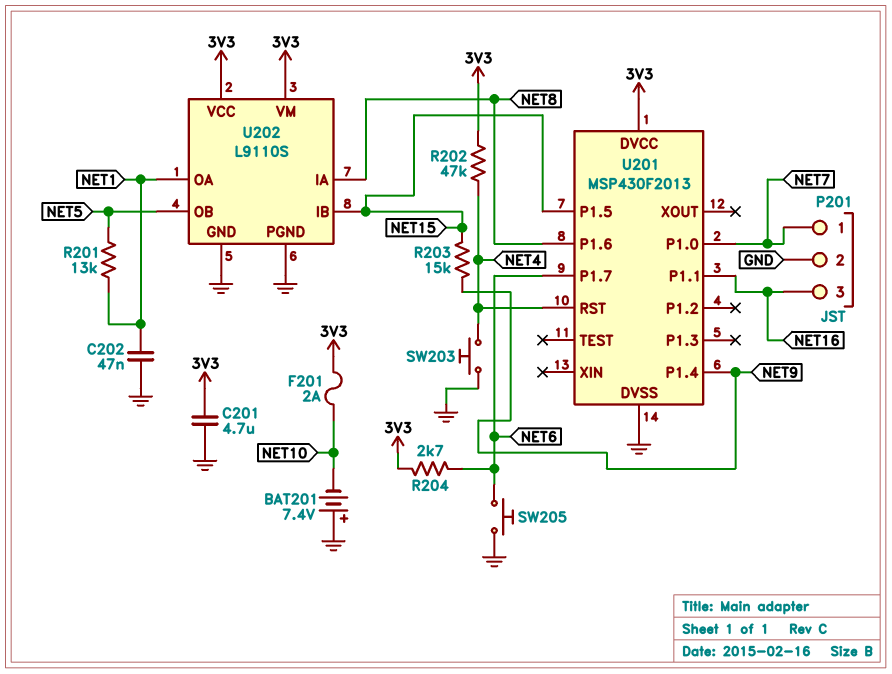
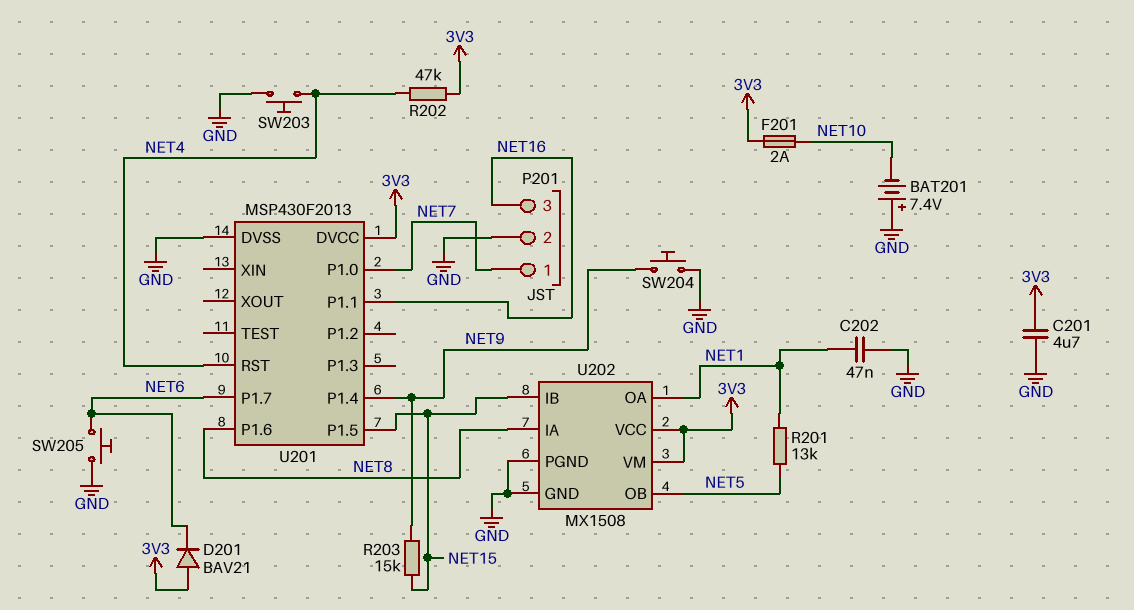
D201: none -> diode BAV21 (A 3V3, K NET6)
R204: 2.7k (3V3, NET6) -> none
SW204: none -> button (GND, NET9)
U202: L9110S -> MX1508

